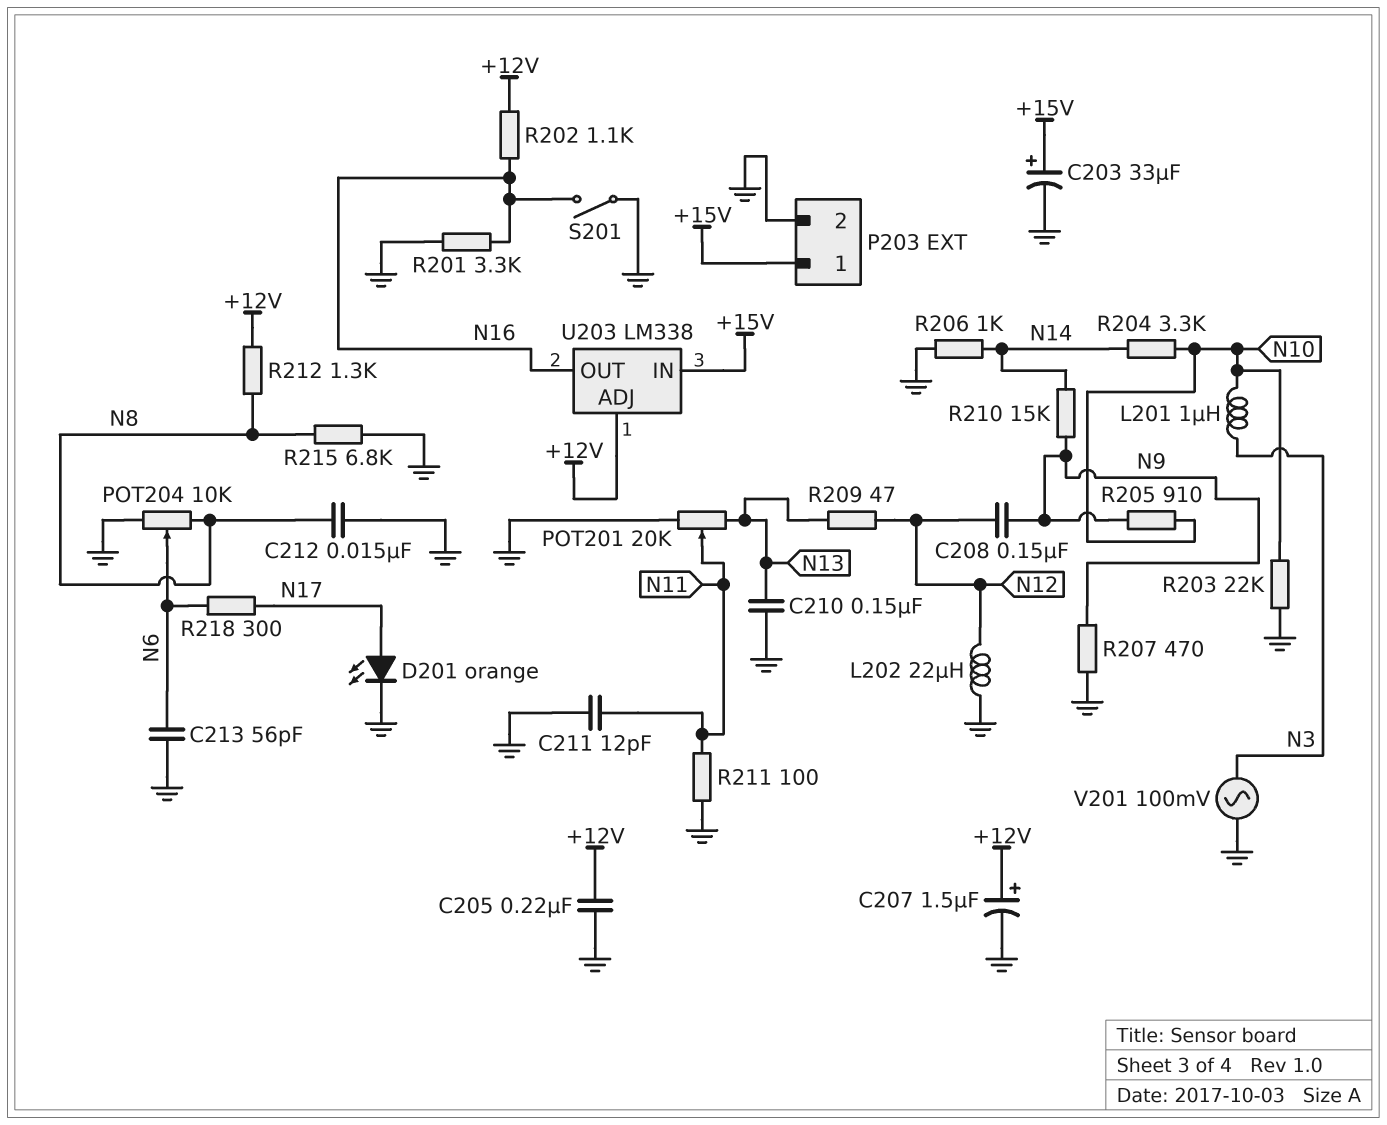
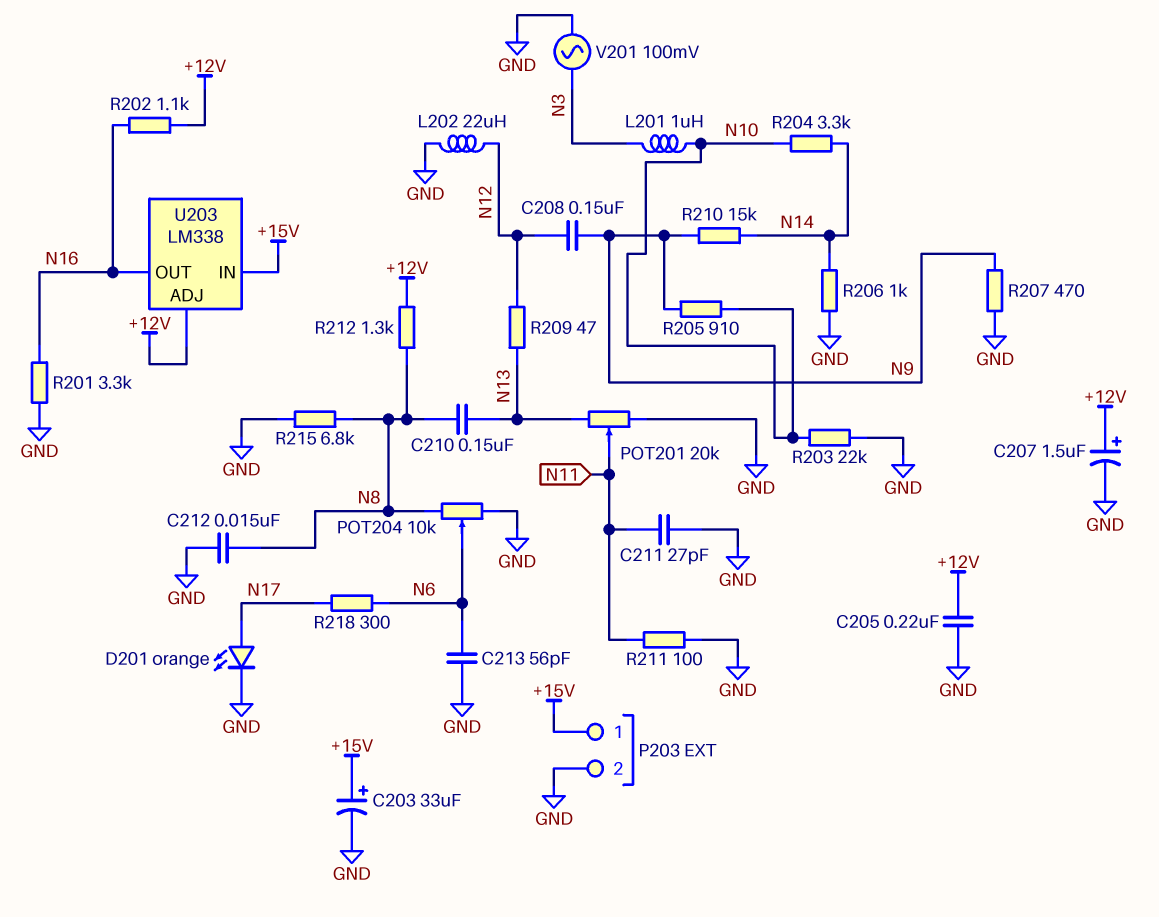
C210: 150nF (GND, N13) -> 150nF (N8, N13)
C211: 12pF (GND, N11) -> 27pF (GND, N11)
S201: switch (GND, N16) -> none

